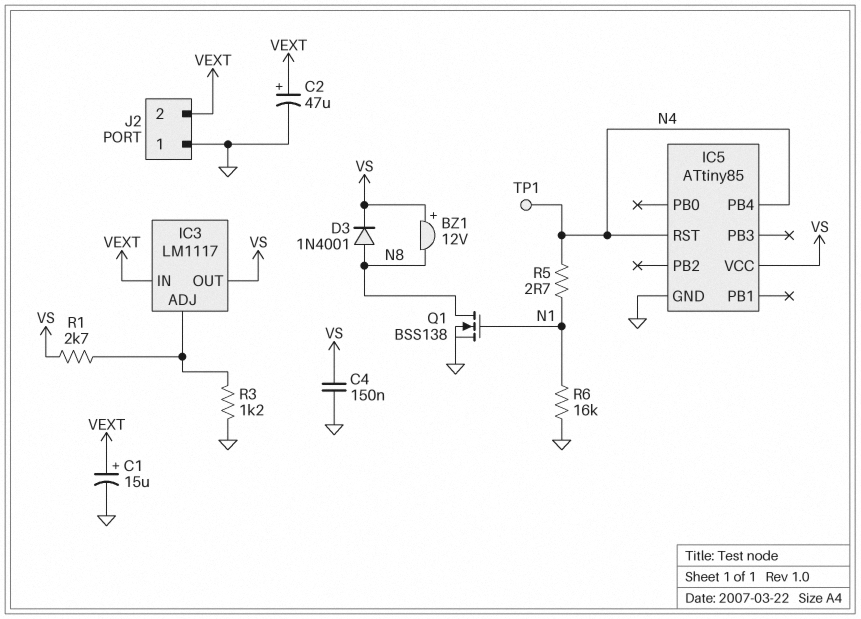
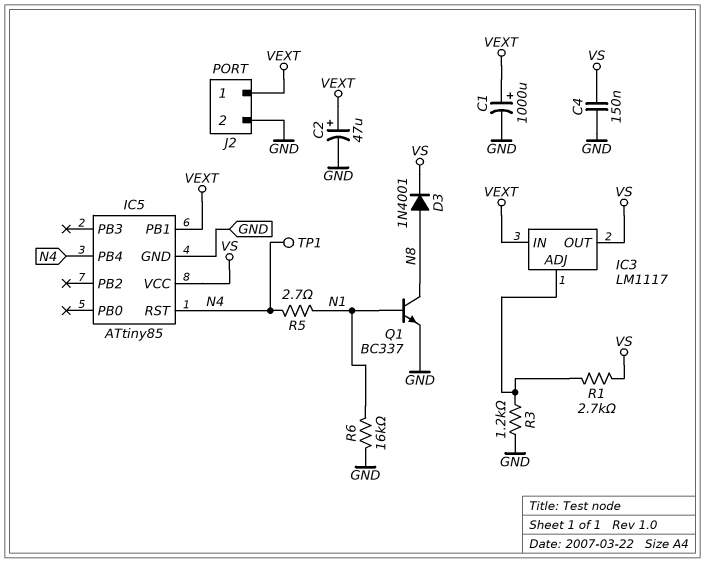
BZ1: buzzer 12V (plus VS, minus N8) -> none
C1: 15uF (plus VEXT, minus GND) -> 1000uF (plus VEXT, minus GND)
IC5 pin PB1: none -> VEXT
J2 pin 1: GND -> VEXT
J2 pin 2: VEXT -> GND
Q1: NMOS BSS138 (G N1, D N8, S GND) -> NPN BC337 (B N1, C N8, E GND)

